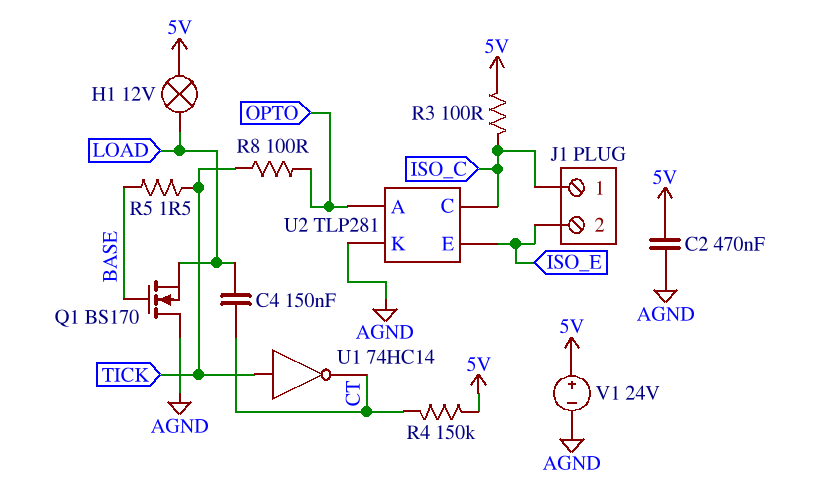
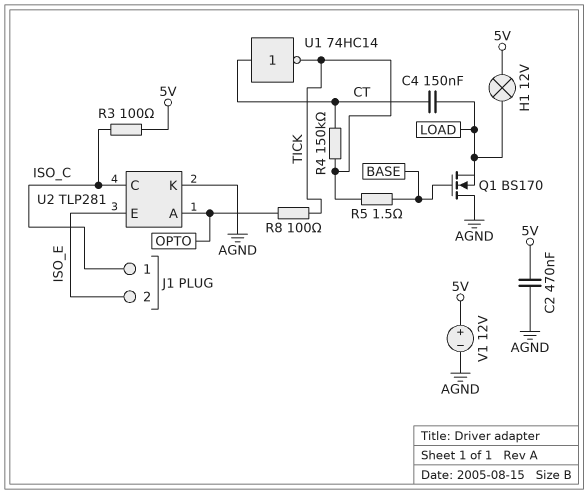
R4: 150k (5V, CT) -> 150k (CT, TICK)
U1: NOT 74HC14 (in TICK, out CT) -> NOT 74HC14 (in CT, out TICK)
V1: 24V (plus 5V, minus AGND) -> 12V (plus 5V, minus AGND)

